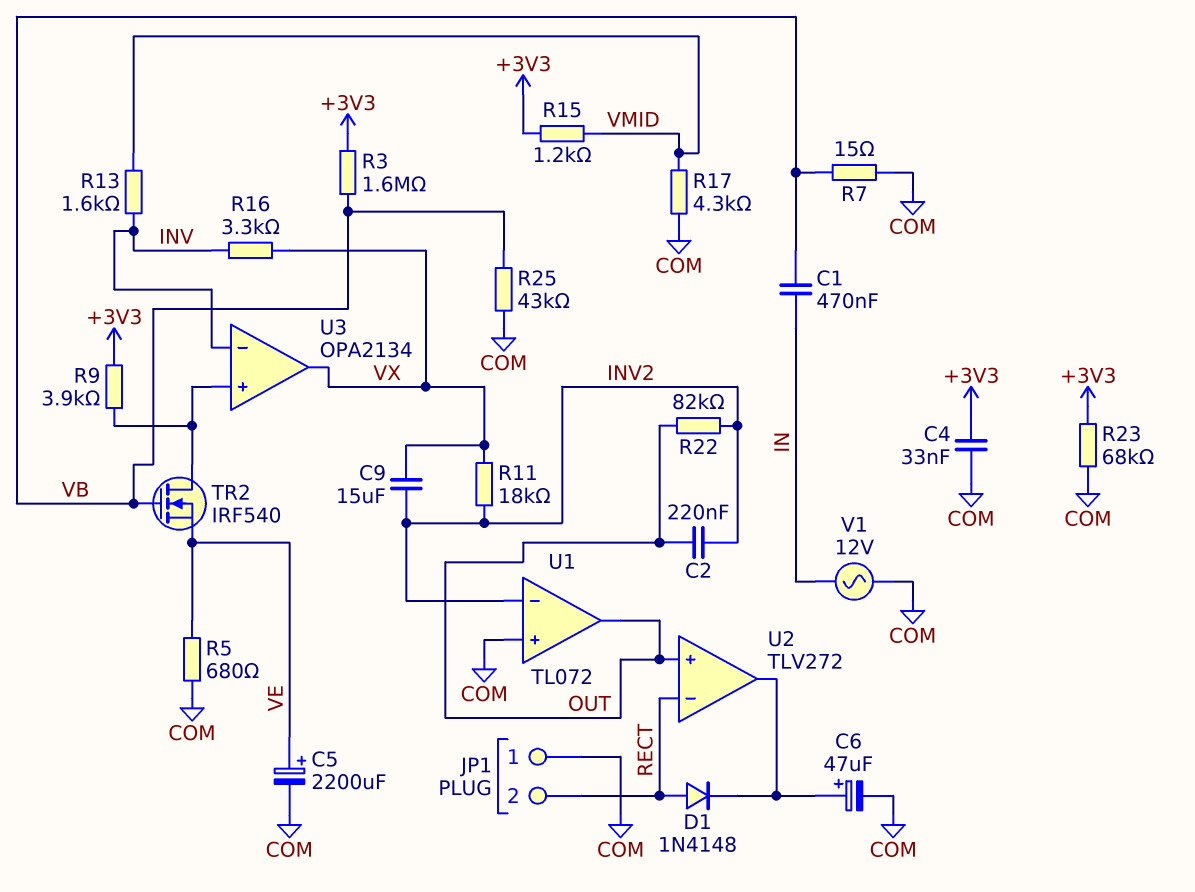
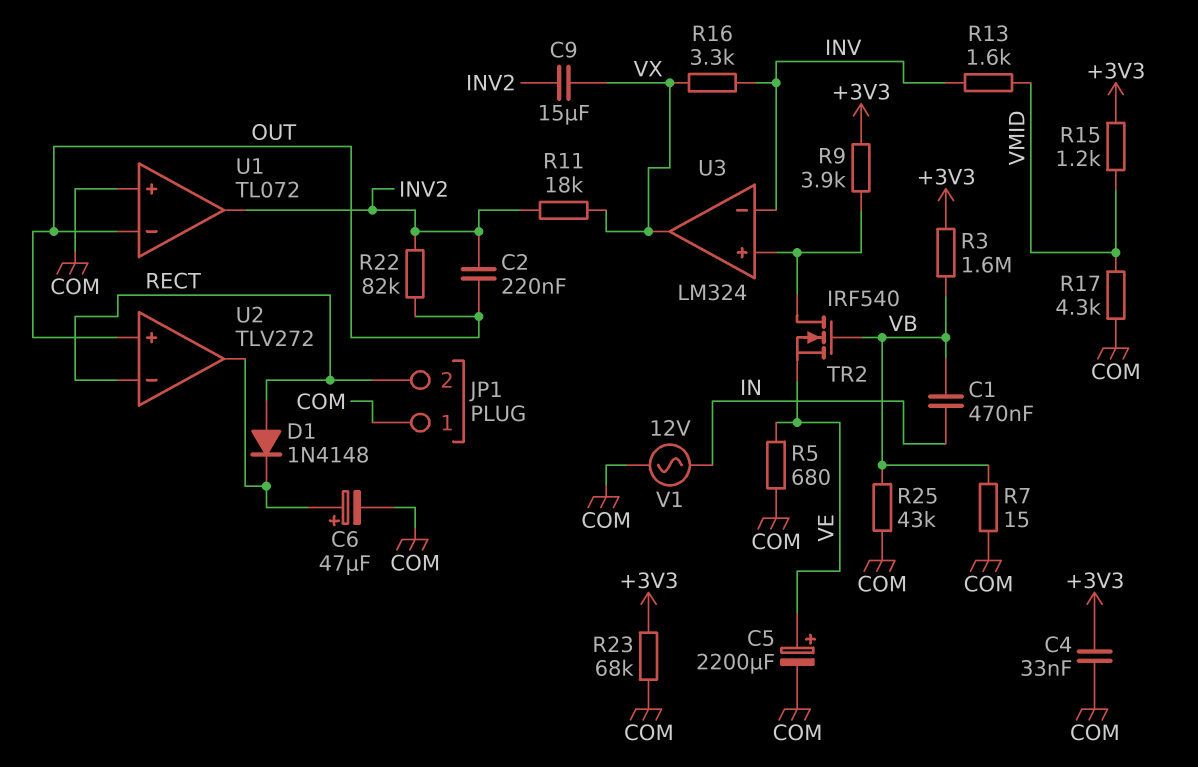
U1 pin in-: INV2 -> OUT
U1 pin out: OUT -> INV2
U3: OPA2134 -> LM324

